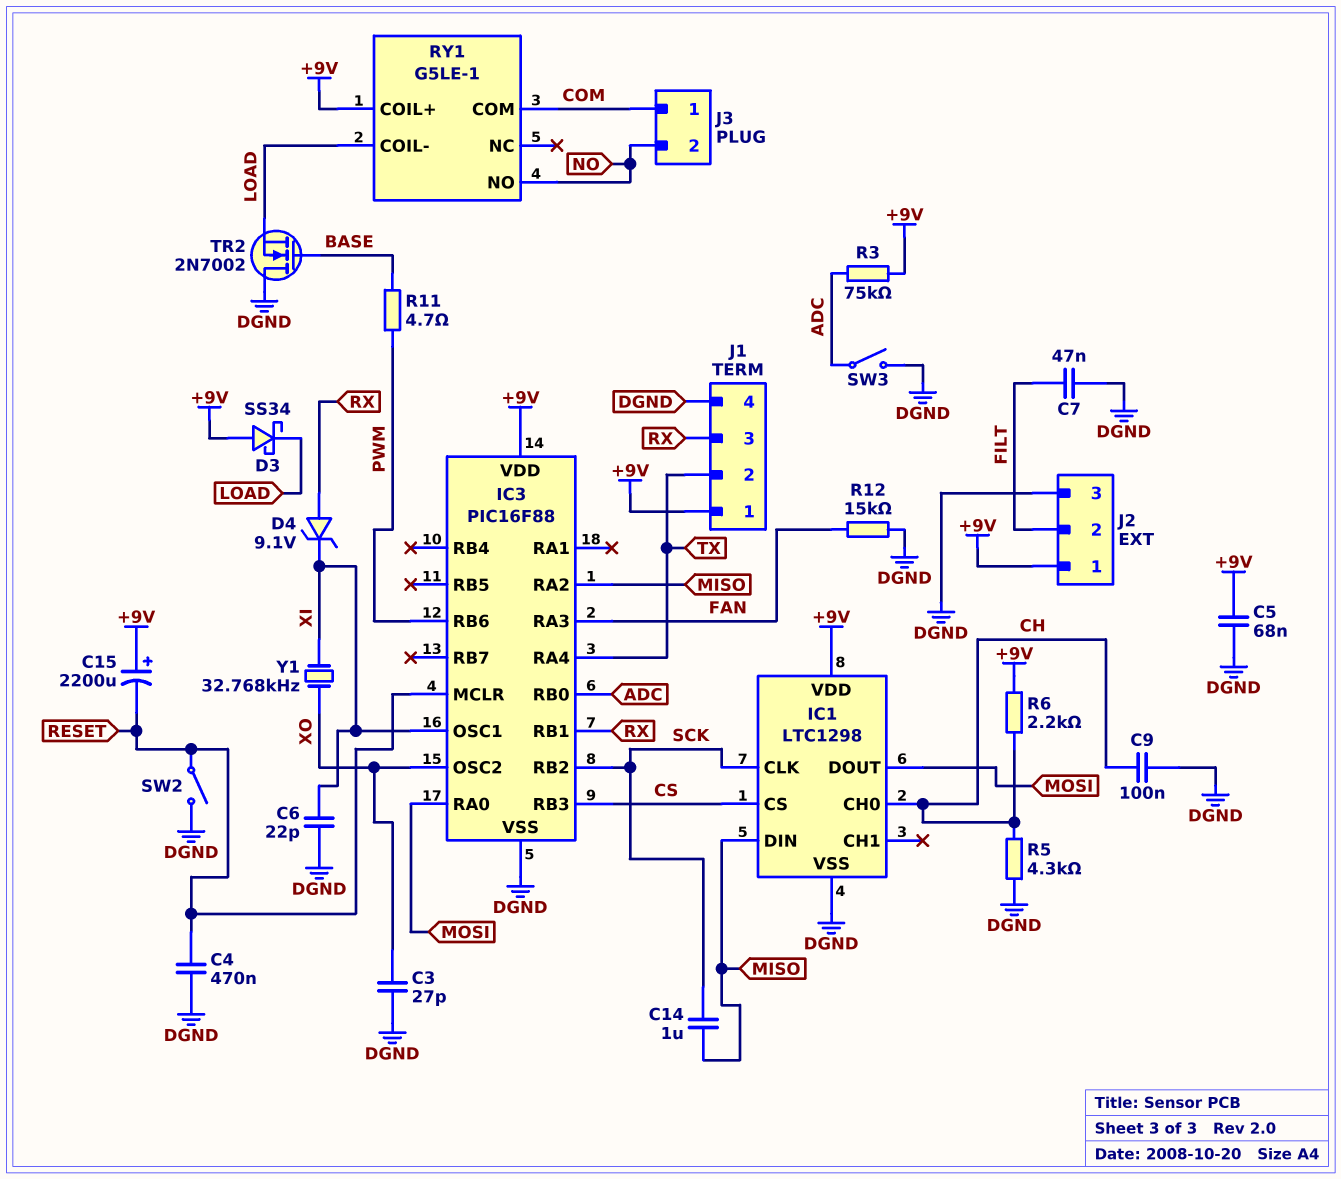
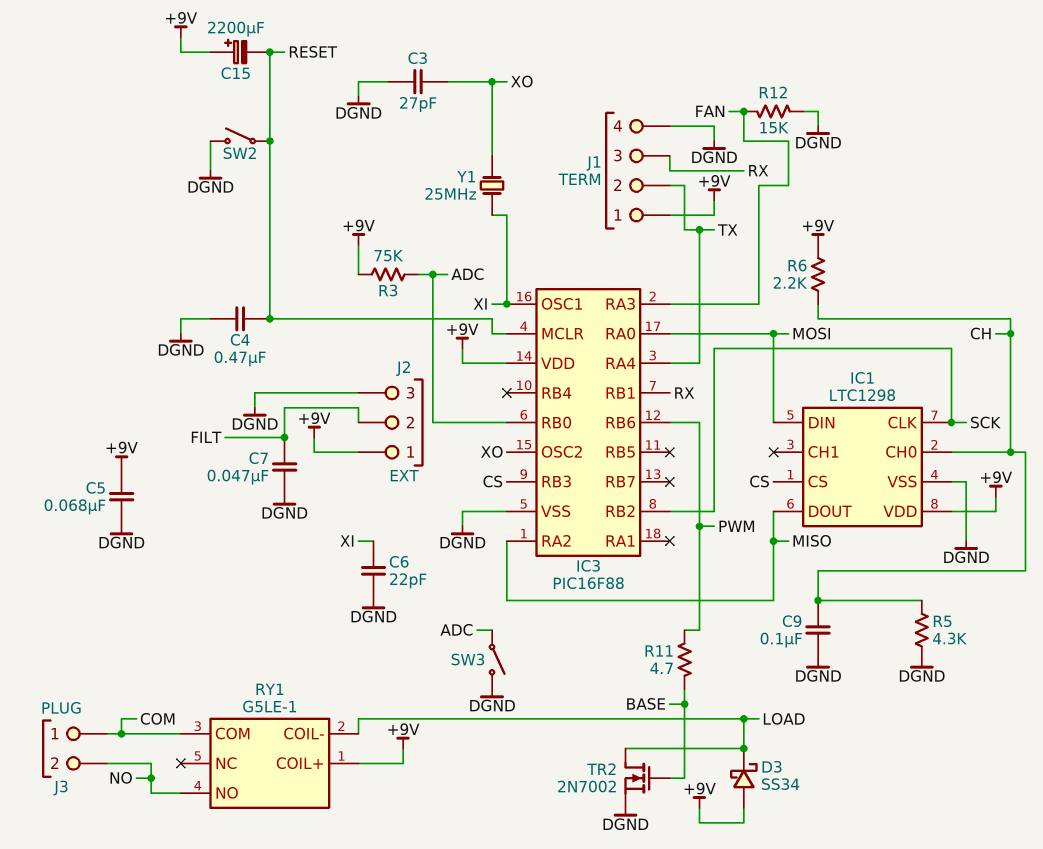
C14: 1uF (MISO, SCK) -> none
D4: zener 9.1V (A RX, K XI) -> none
IC1 pin DIN: MISO -> MOSI
IC1 pin DOUT: MOSI -> MISO
TR2: NMOS 2N7002 (G BASE, D DGND, S LOAD) -> NMOS 2N7002 (G BASE, D LOAD, S DGND)
Y1: 32.768kHz (XI, XO) -> 25MHz (XI, XO)

